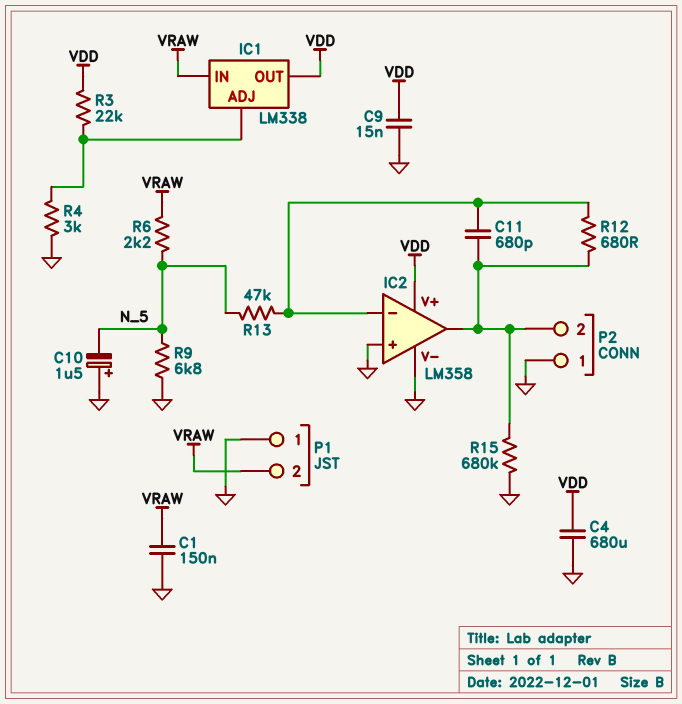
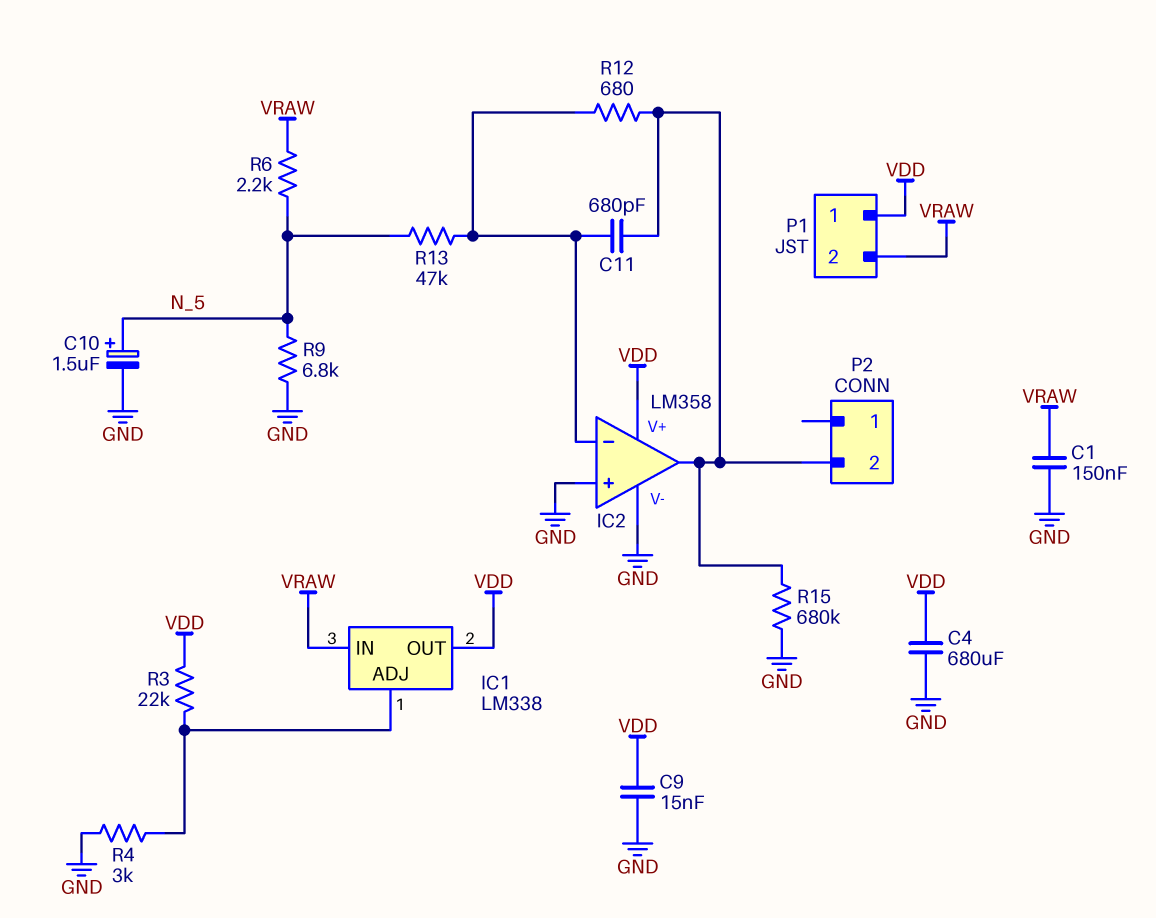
C10: 1.5uF (plus GND, minus N_5) -> 1.5uF (plus N_5, minus GND)
P1 pin 1: GND -> VDD
P2 pin 1: GND -> none

